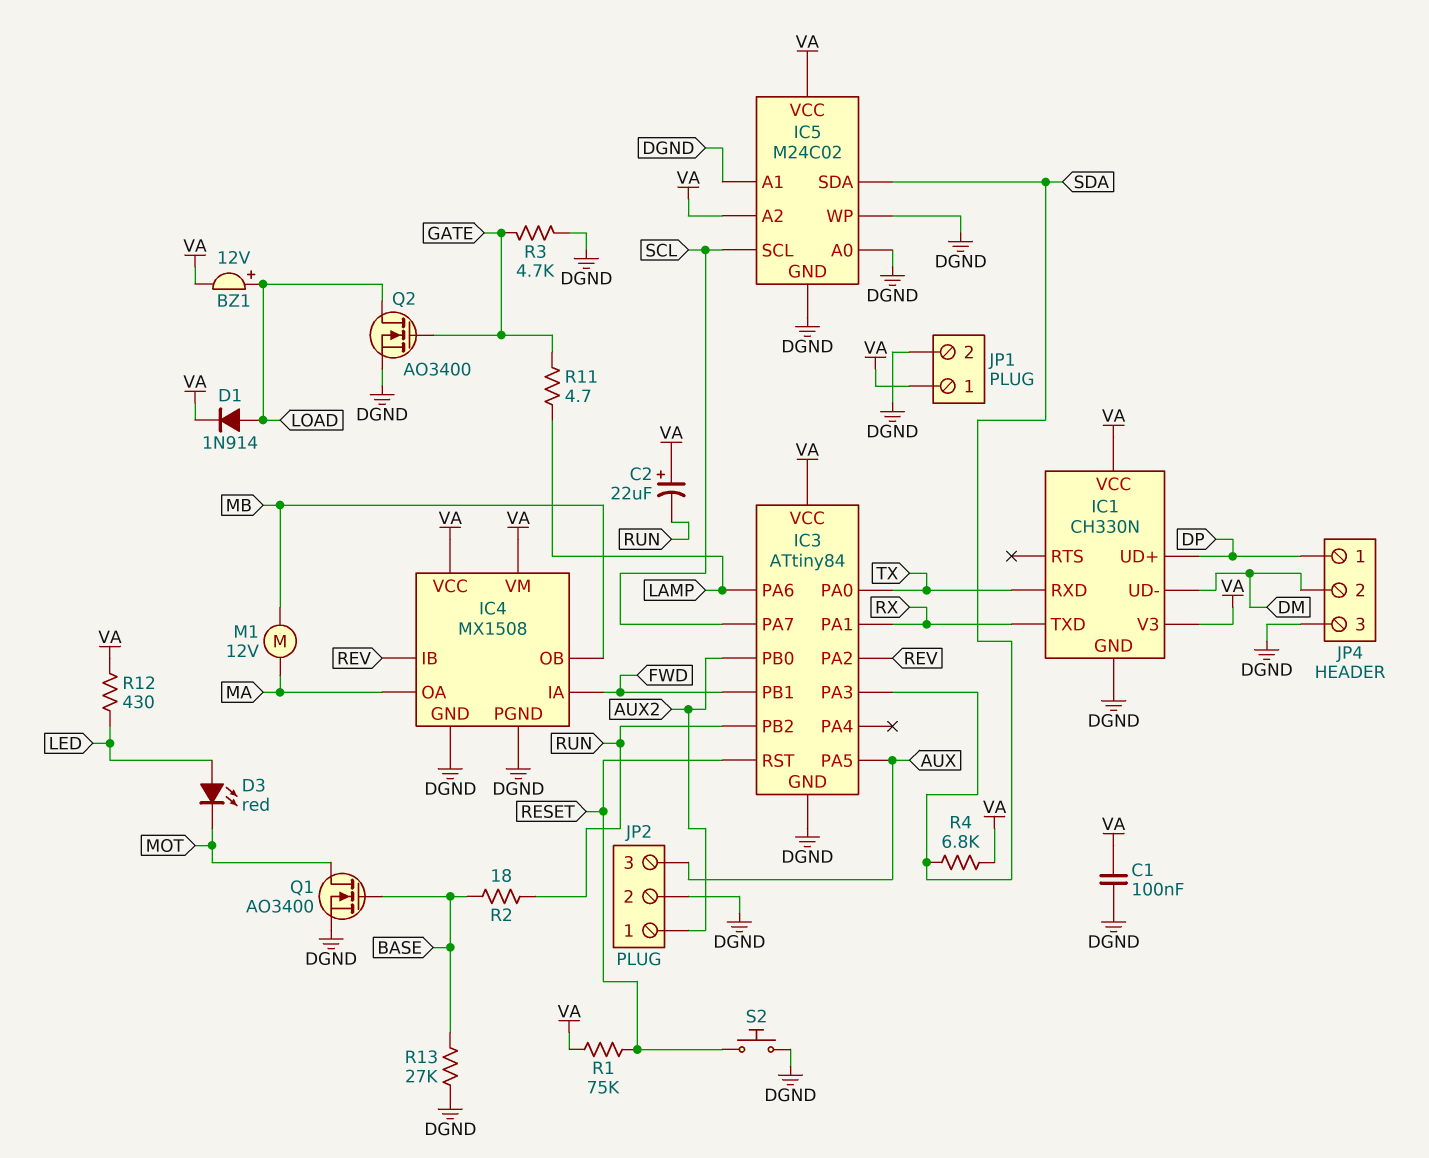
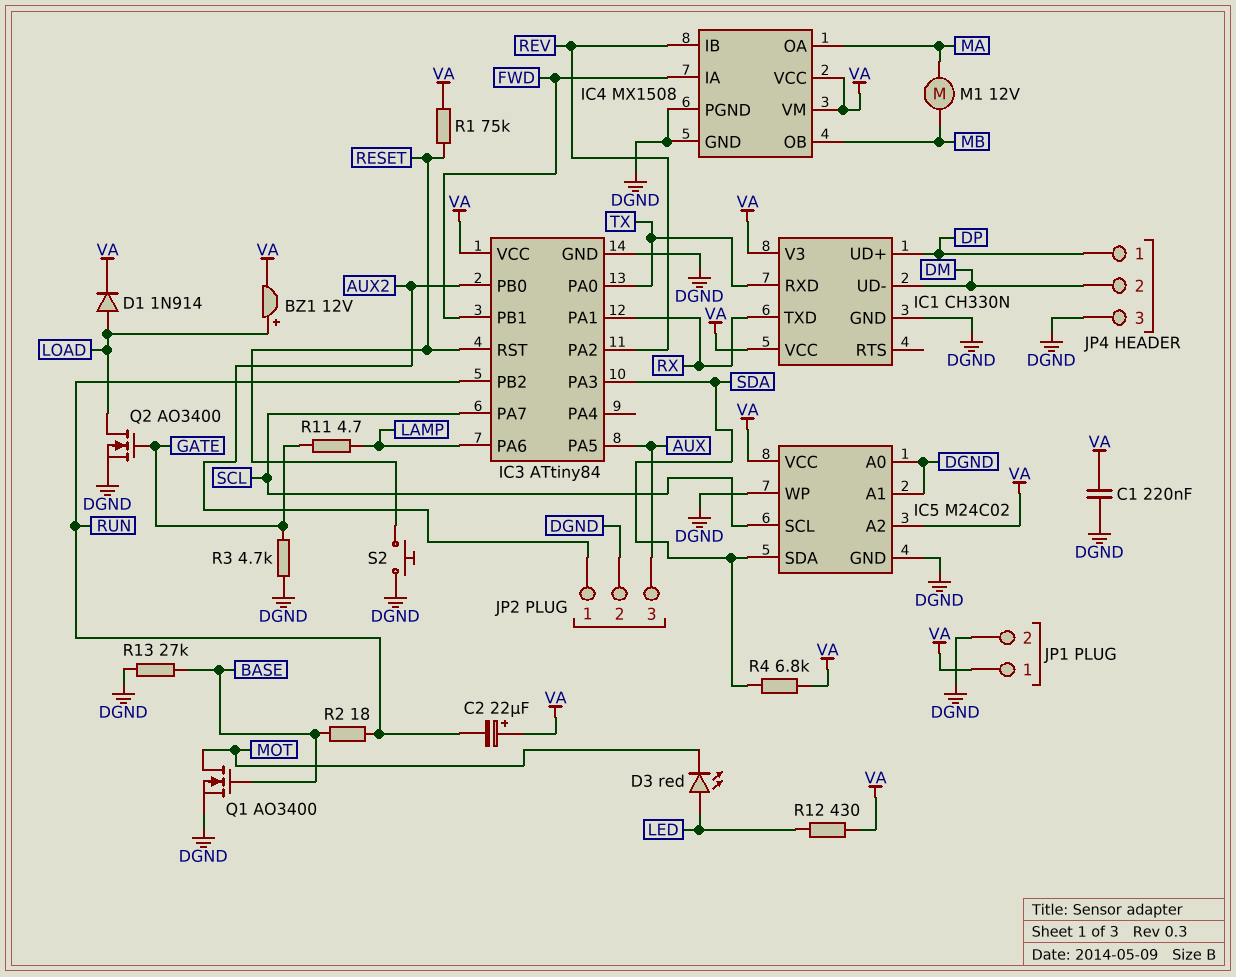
C1: 100nF (DGND, VA) -> 220nF (DGND, VA)

